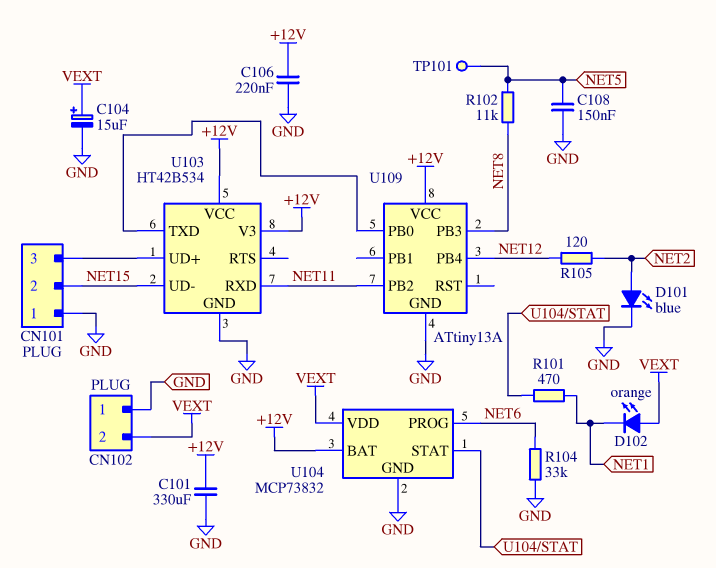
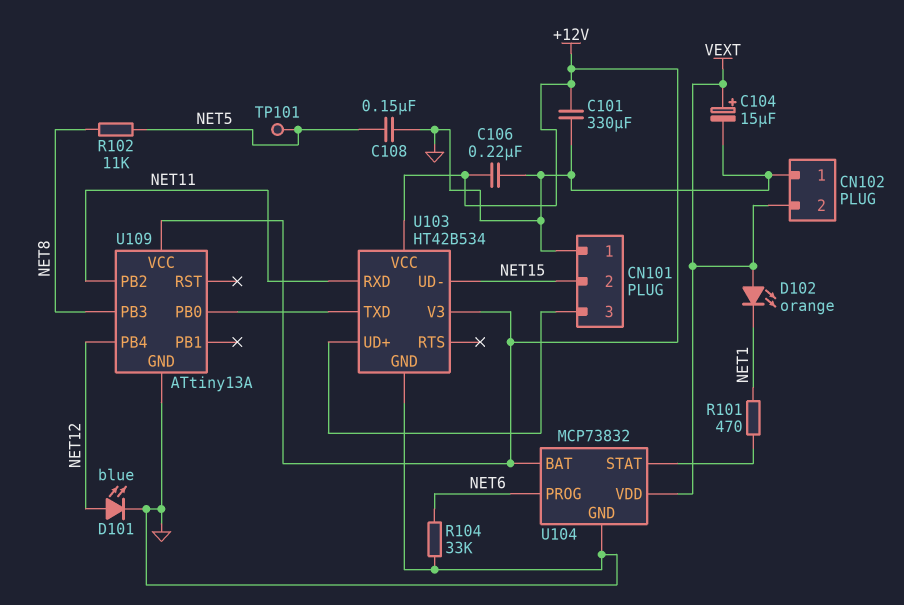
D101: LED blue (A NET2, K GND) -> LED blue (A NET12, K GND)
R105: 120 (NET2, NET12) -> none

